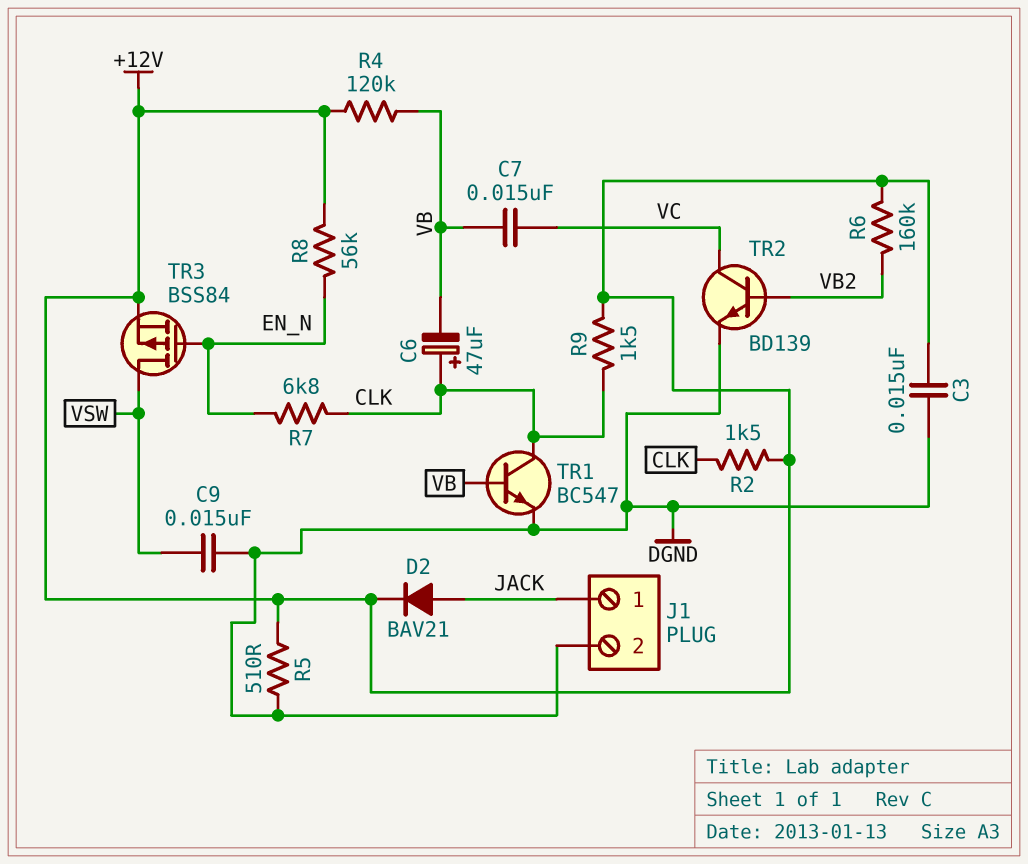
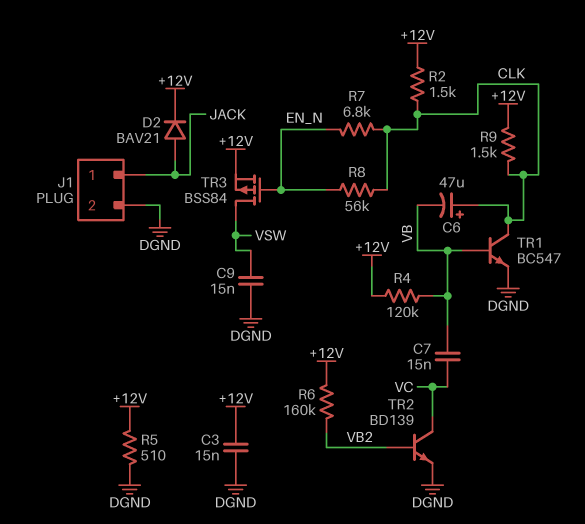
R8: 56k (+12V, EN_N) -> 56k (CLK, EN_N)

